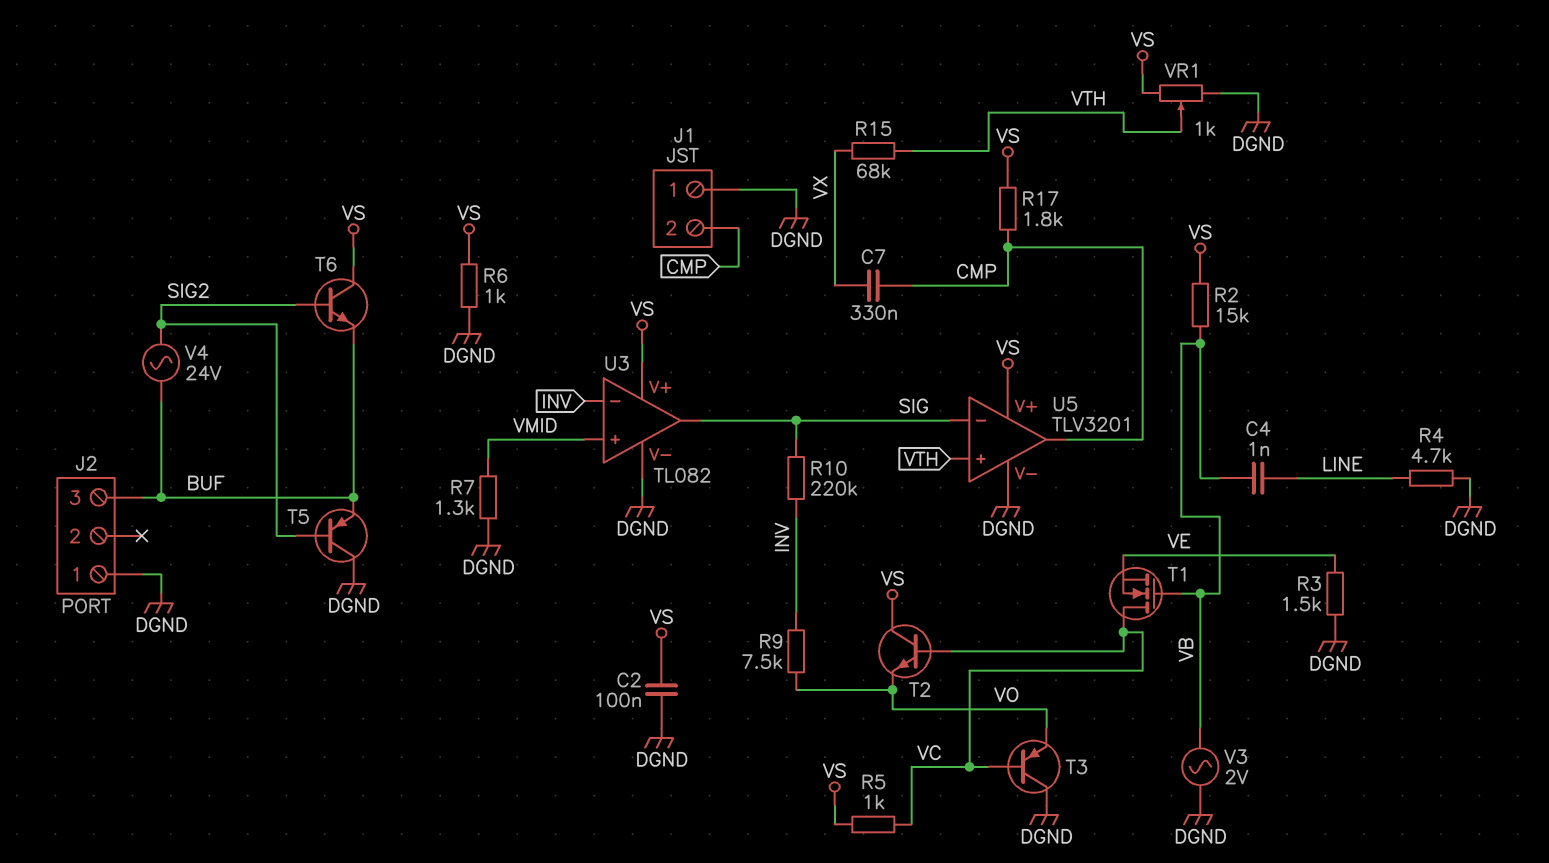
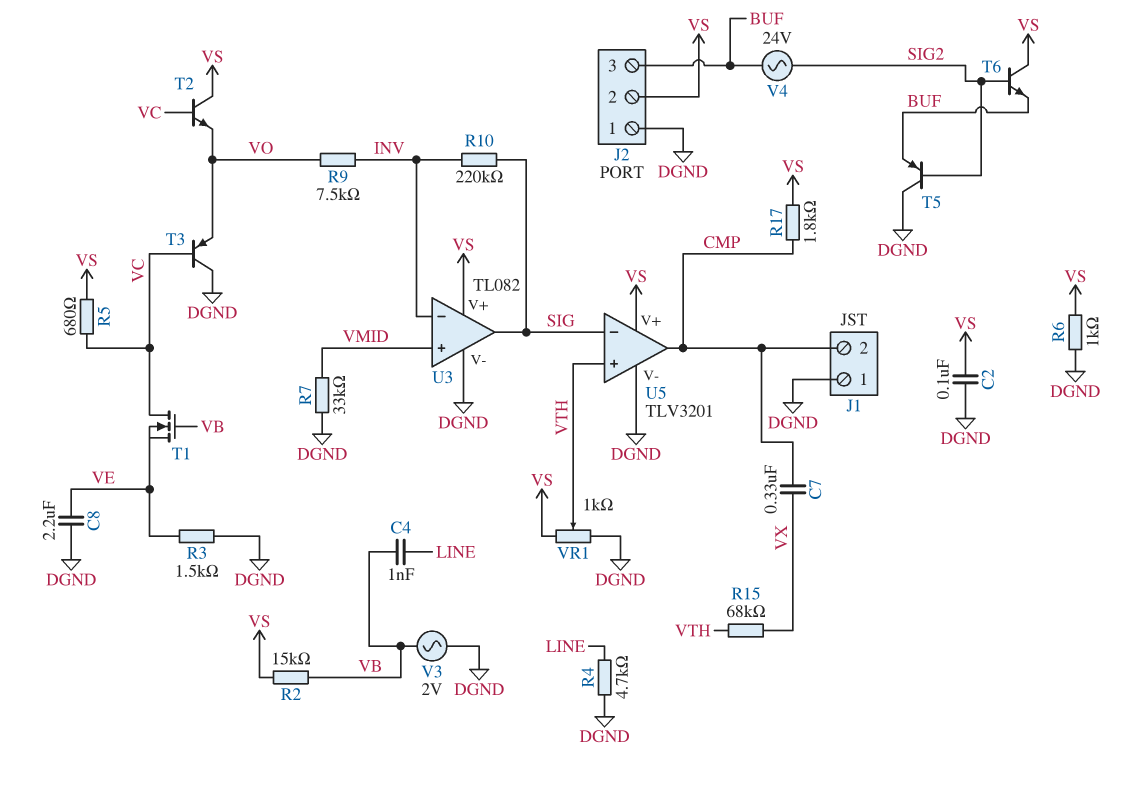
C8: none -> 2.2uF (DGND, VE)
J2 pin 2: none -> VS
R5: 1k (VC, VS) -> 680 (VC, VS)
R7: 1.3k (DGND, VMID) -> 33k (DGND, VMID)

